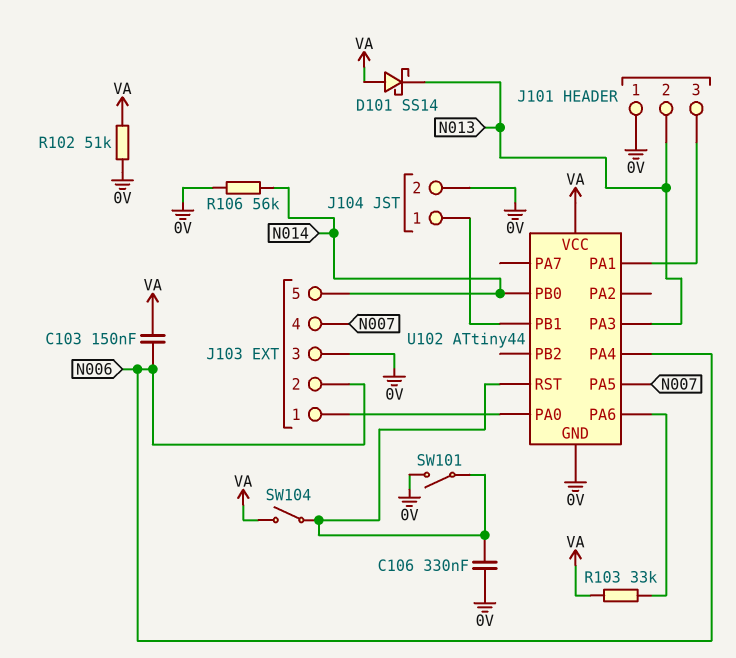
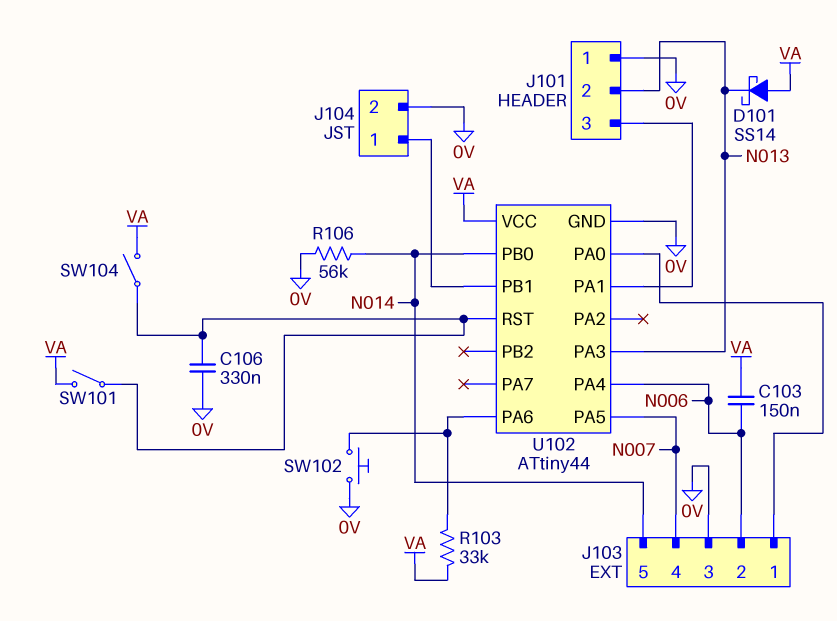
R102: 51k (0V, VA) -> none
SW101: switch (0V, U102/RST) -> switch (U102/RST, VA)
SW102: none -> button (0V, U102/PA6)

